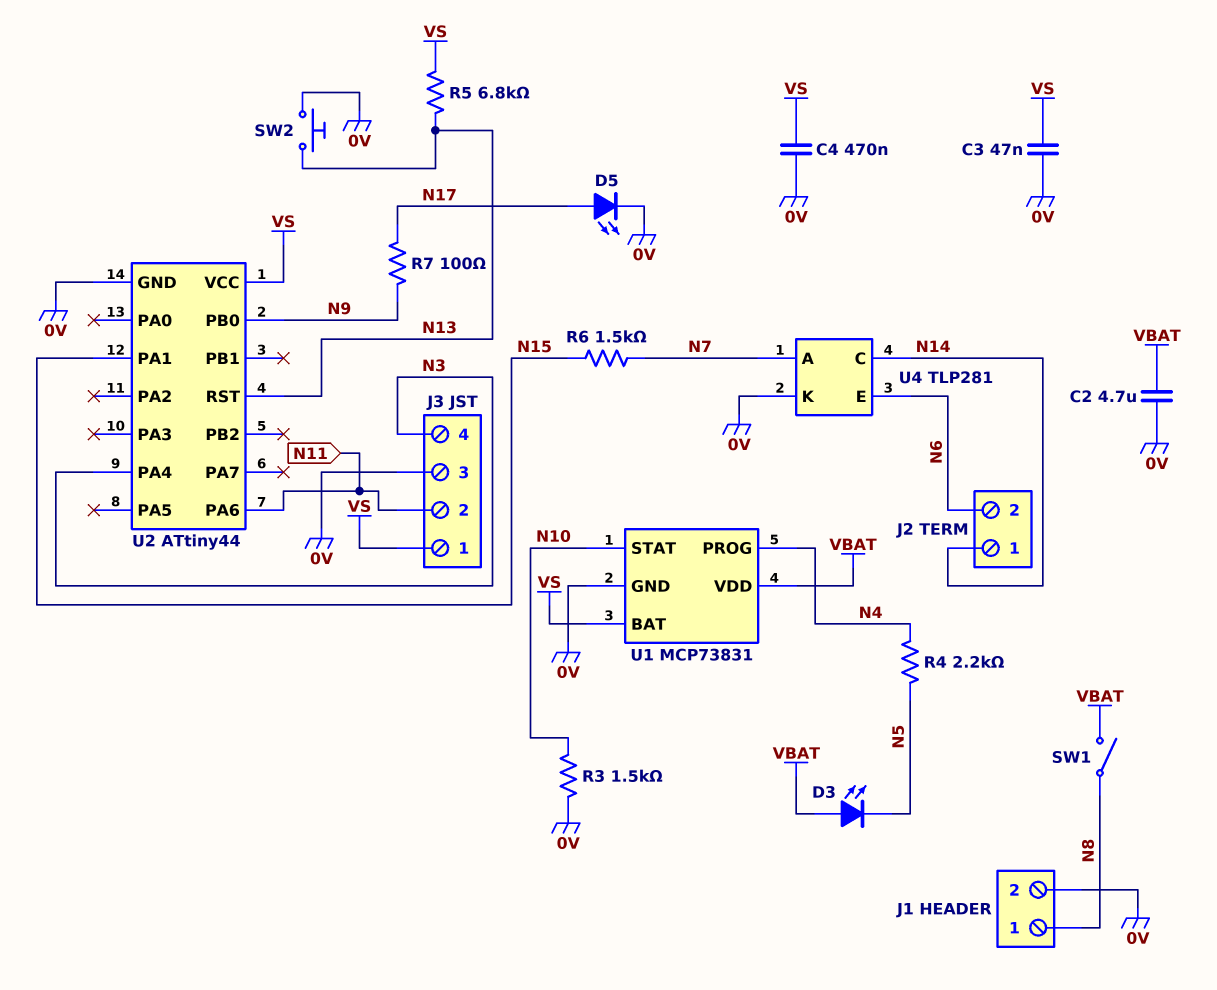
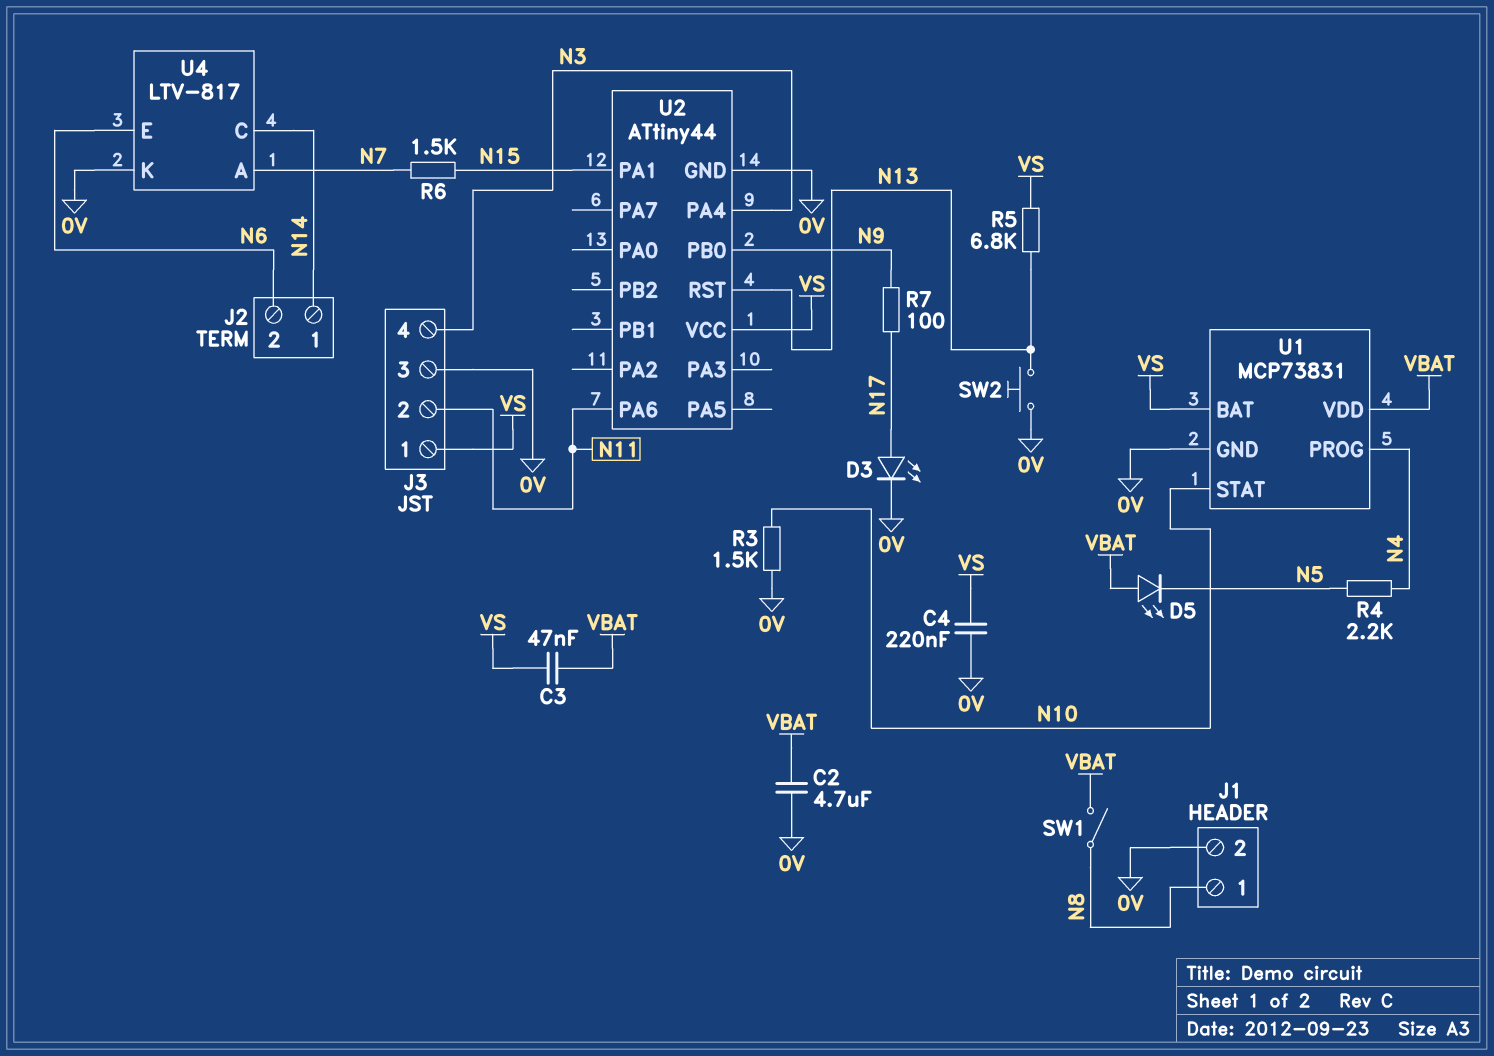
C3: 47nF (0V, VS) -> 47nF (VBAT, VS)
C4: 470nF (0V, VS) -> 220nF (0V, VS)
D3: LED (A VBAT, K N5) -> LED (A N17, K 0V)
D5: LED (A N17, K 0V) -> LED (A VBAT, K N5)
U4: TLP281 -> LTV-817

